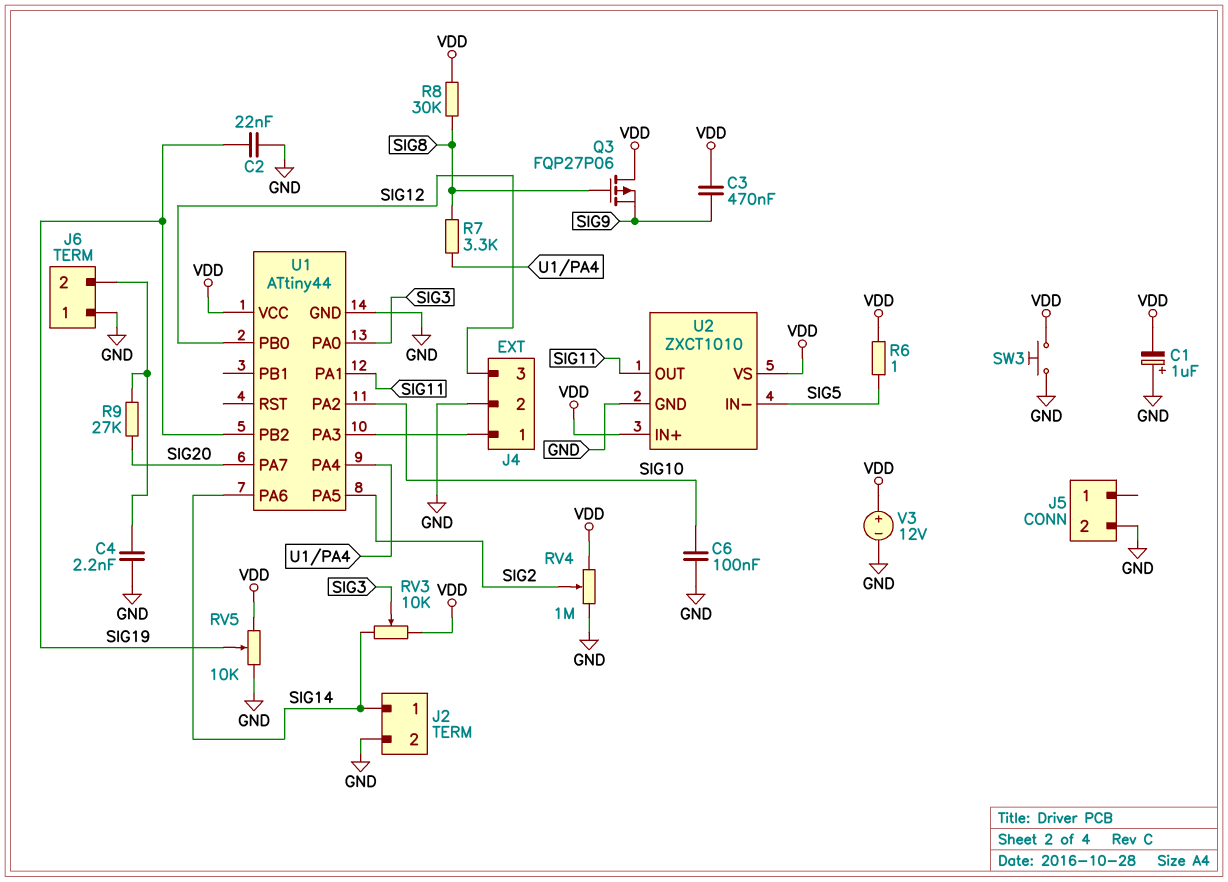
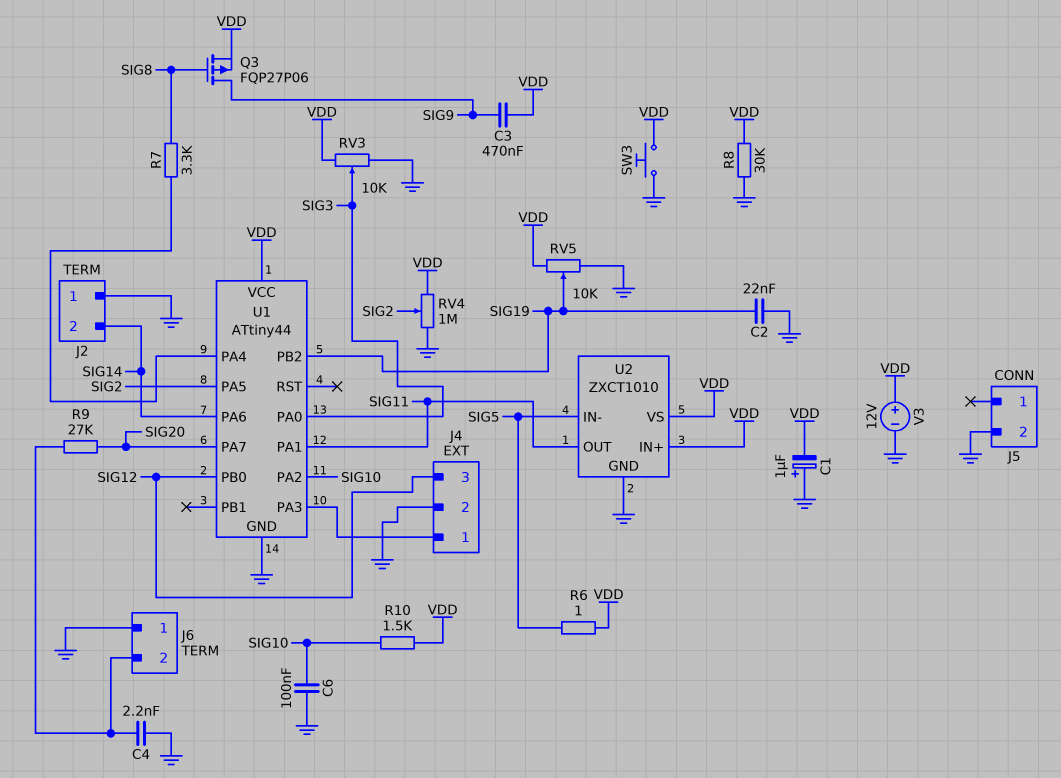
J2 pin 1: SIG14 -> GND
J2 pin 2: GND -> SIG14
Q3: PMOS FQP27P06 (G SIG8, D VDD, S SIG9) -> PMOS FQP27P06 (G SIG8, D SIG9, S VDD)
R8: 30k (SIG8, VDD) -> 30k (GND, VDD)
R10: none -> 1.5k (SIG10, VDD)
RV3: 10k (SIG14, VDD, wiper SIG3) -> 10k (GND, VDD, wiper SIG3)

